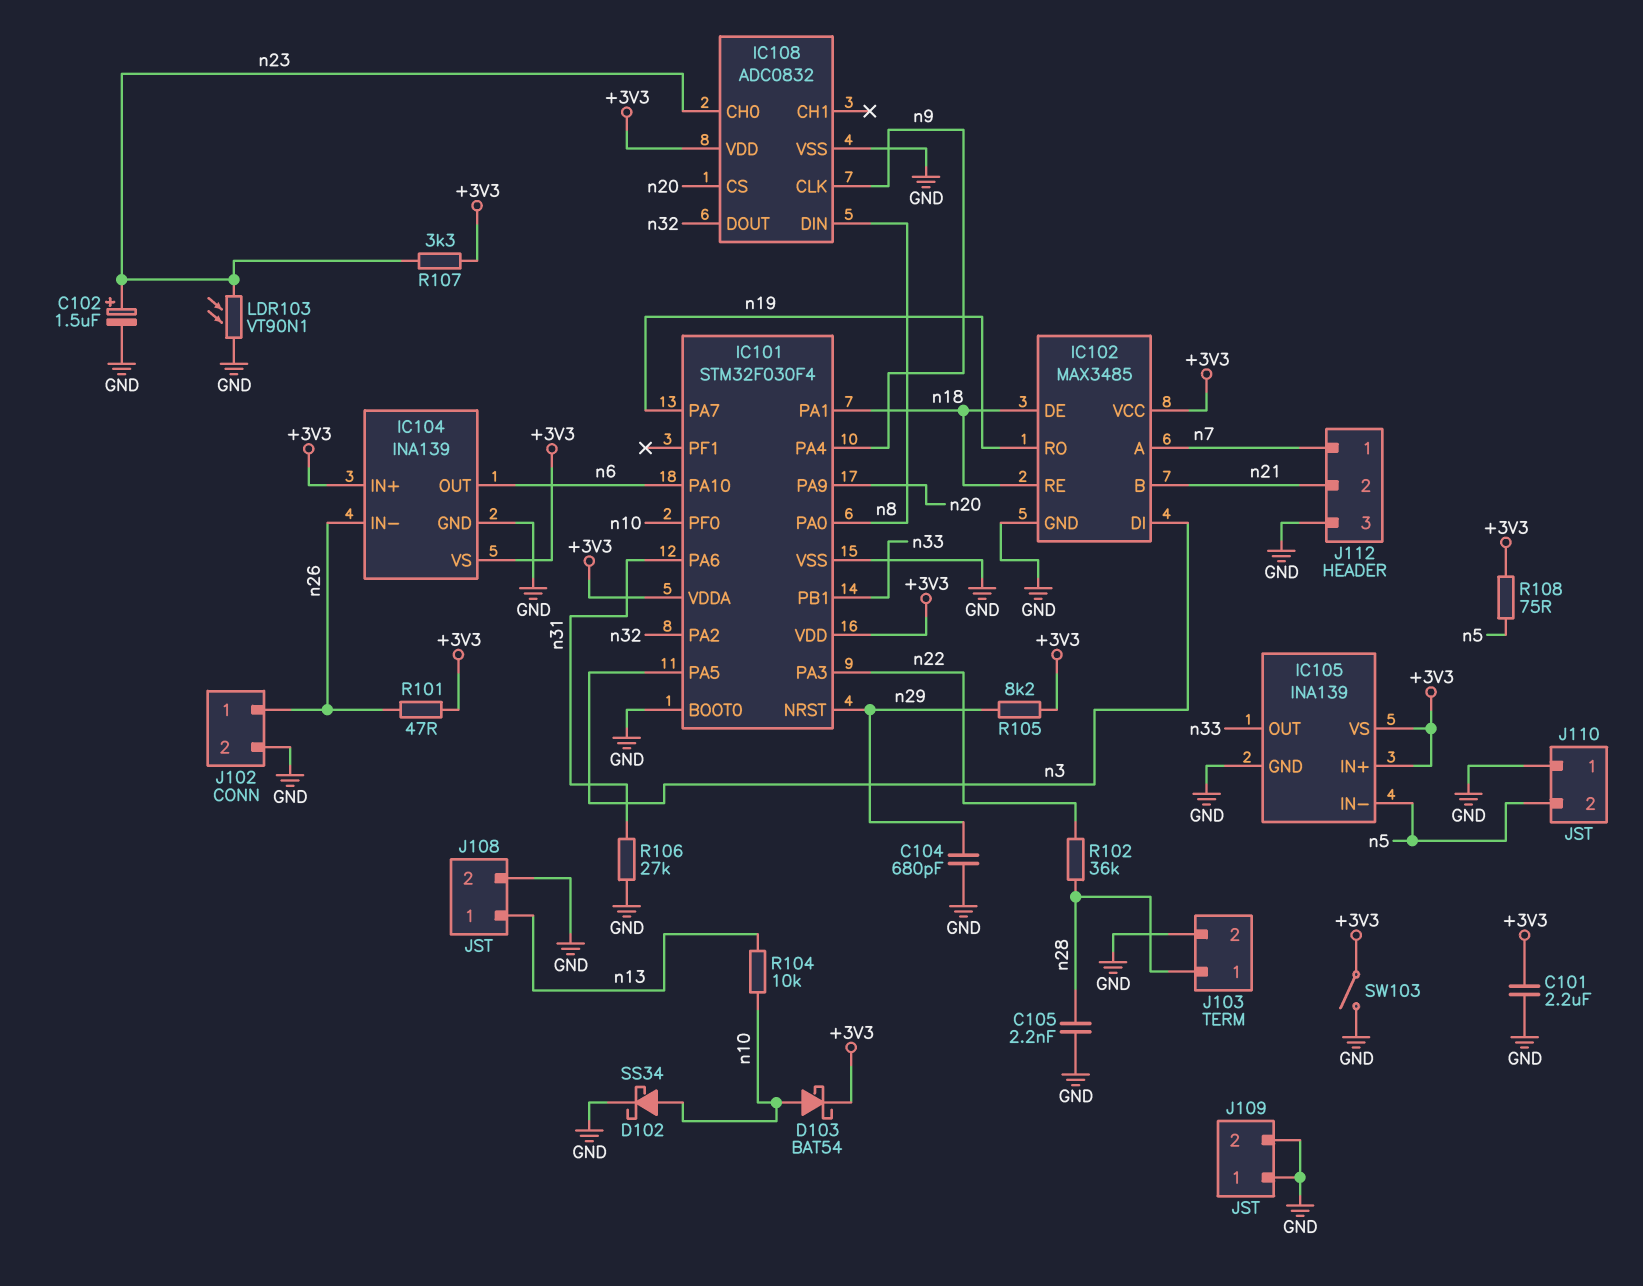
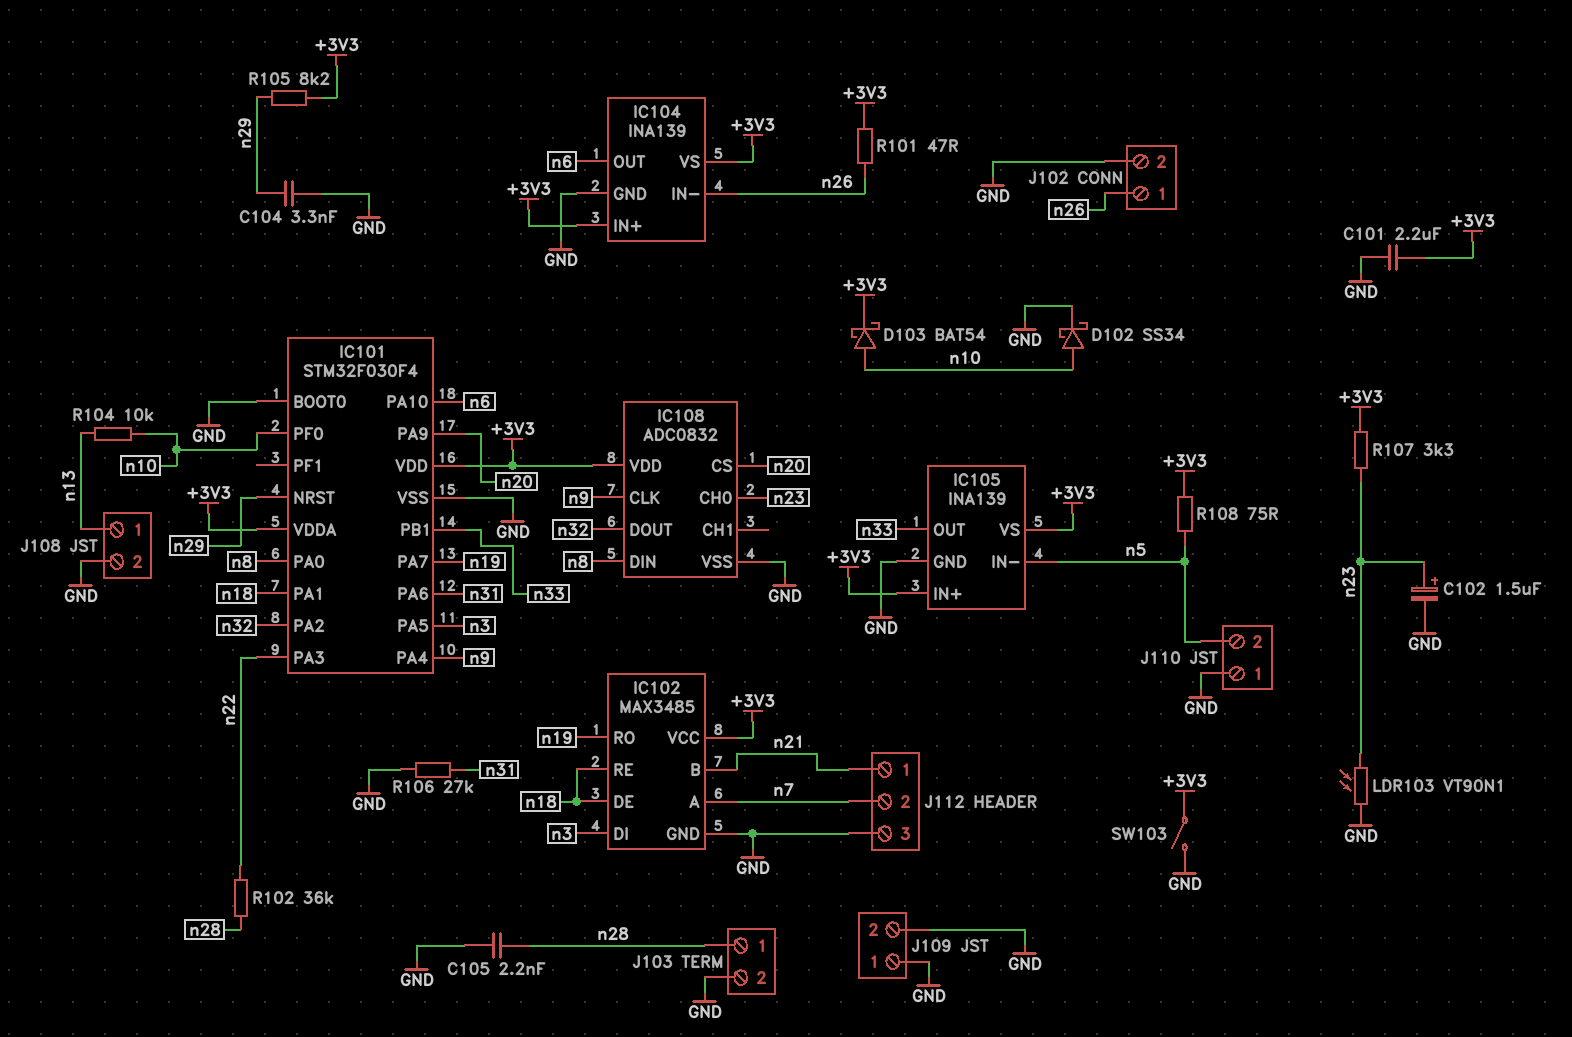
C104: 680pF (GND, n29) -> 3.3nF (GND, n29)
J112 pin 1: n7 -> n21
J112 pin 2: n21 -> n7

